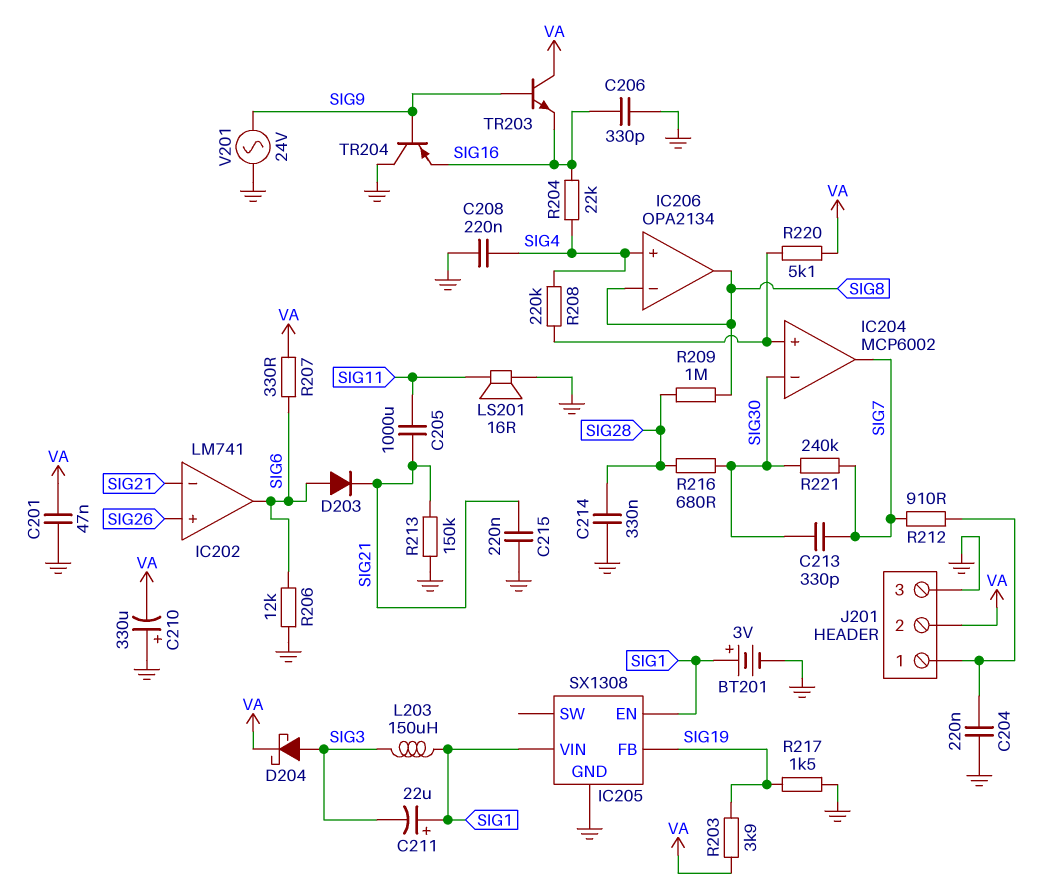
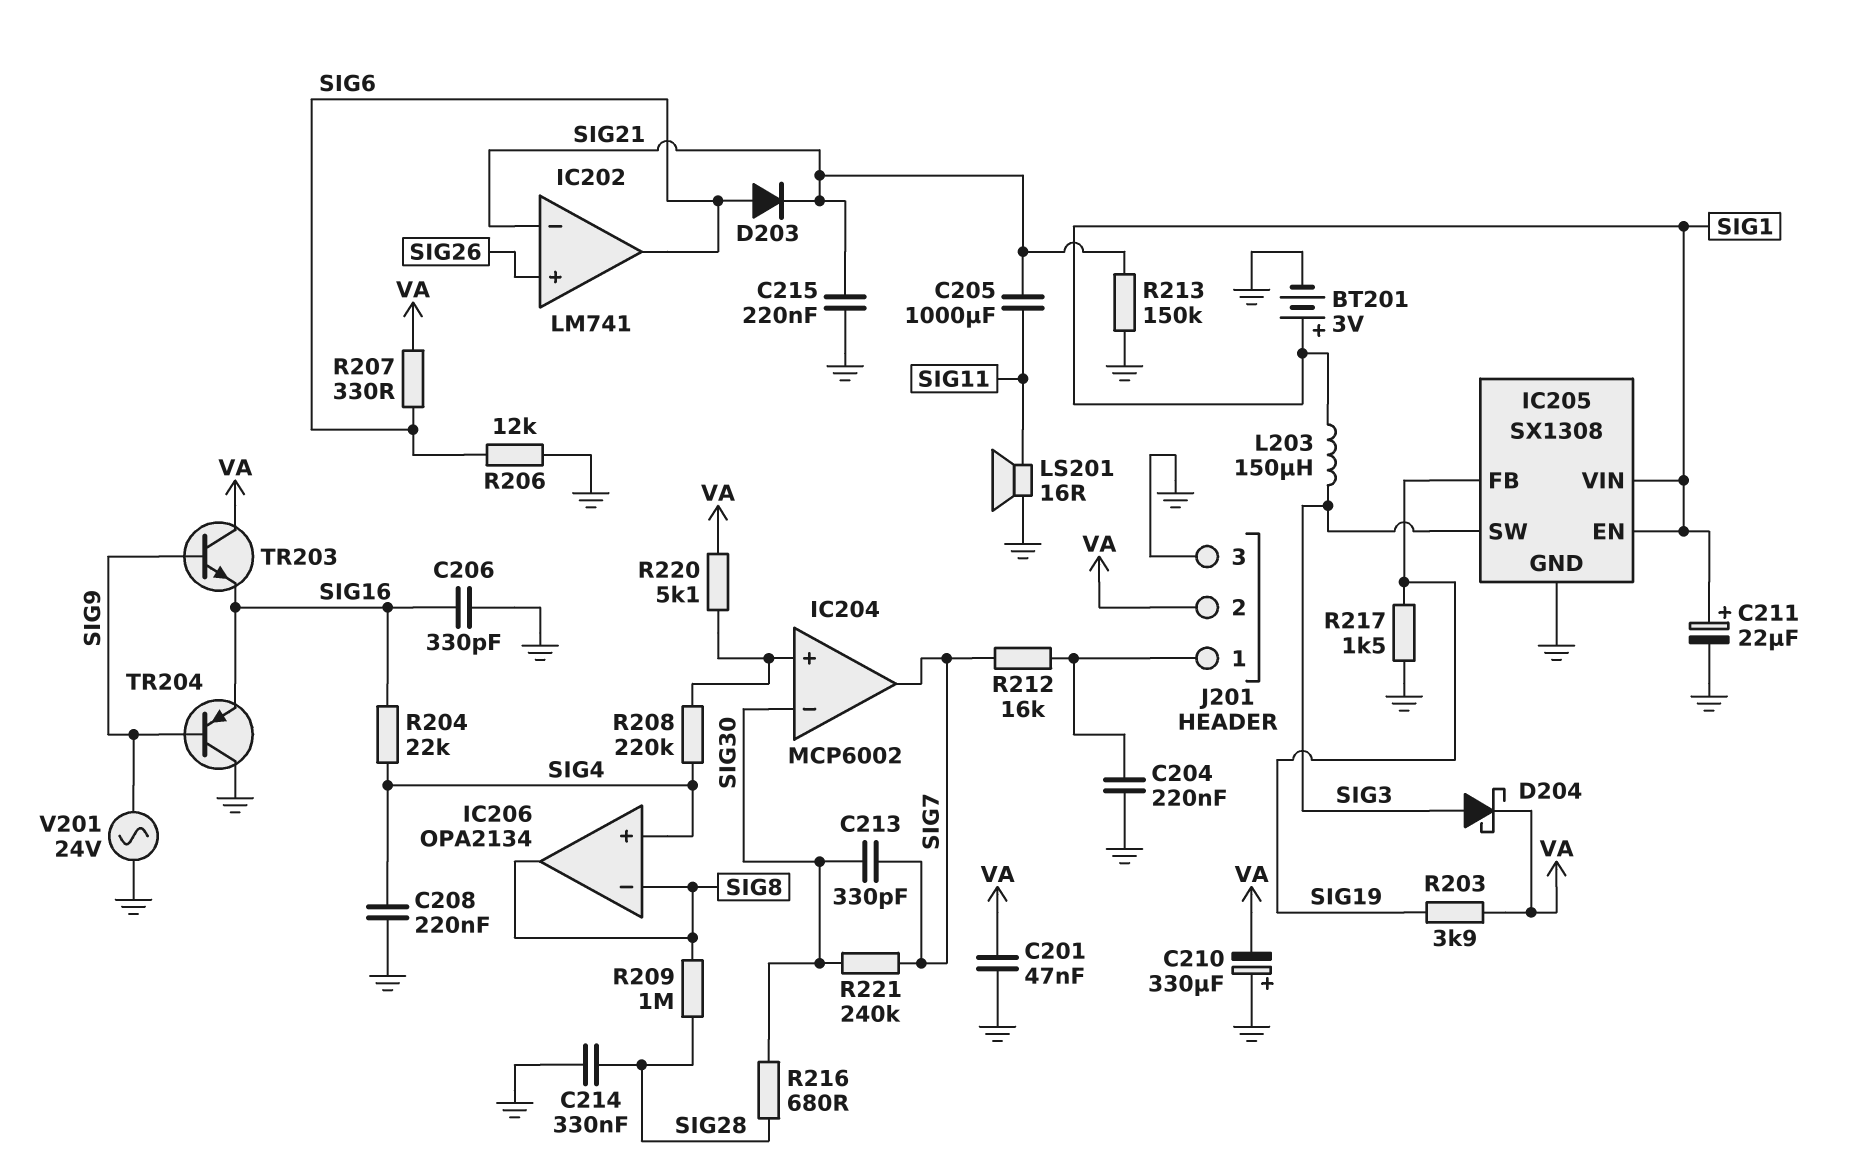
C211: 22uF (plus SIG1, minus SIG3) -> 22uF (plus SIG1, minus GND)
IC205 pin SW: none -> SIG3
R212: 910 (J201/1, SIG7) -> 16k (J201/1, SIG7)

